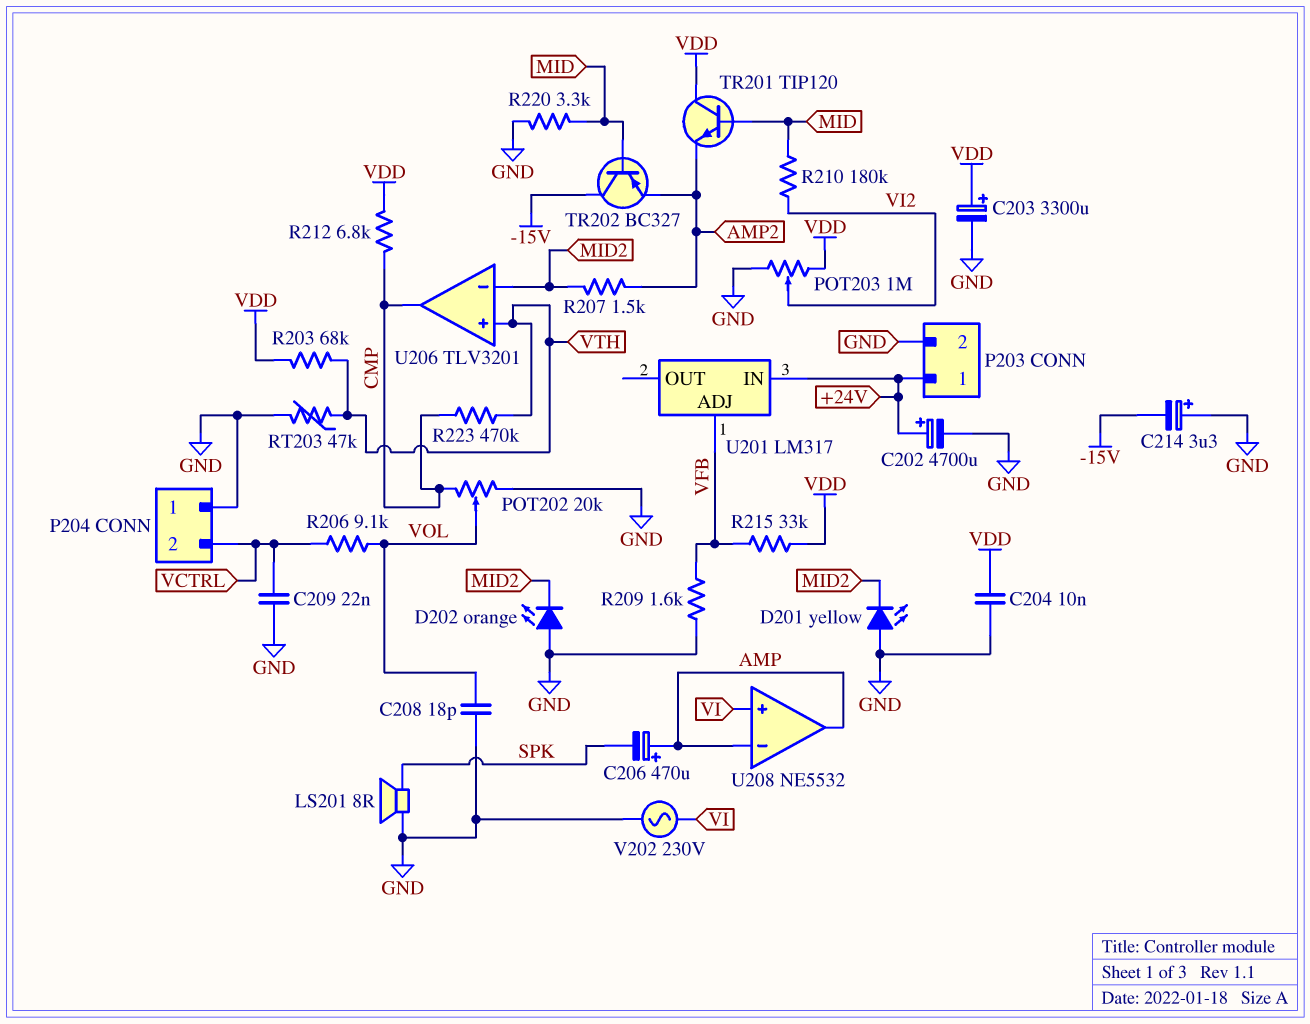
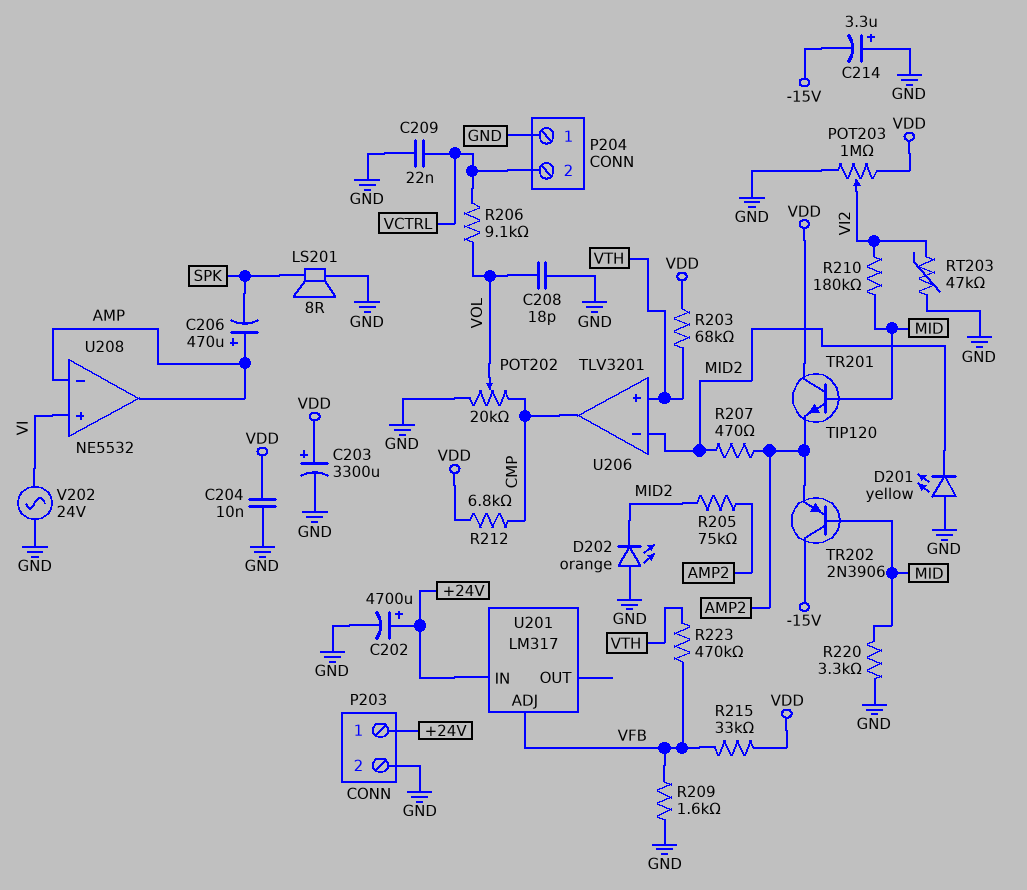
R205: none -> 75k (AMP2, MID2)
R207: 1.5k (AMP2, MID2) -> 470 (AMP2, MID2)
R223: 470k (CMP, VTH) -> 470k (VFB, VTH)
RT203: 47k (GND, VTH) -> 47k (GND, VI2)
TR202: PNP BC327 (B MID, C -15V, E AMP2) -> PNP 2N3906 (B MID, C -15V, E AMP2)
V202: AC 230V (GND, VI) -> AC 24V (GND, VI)

